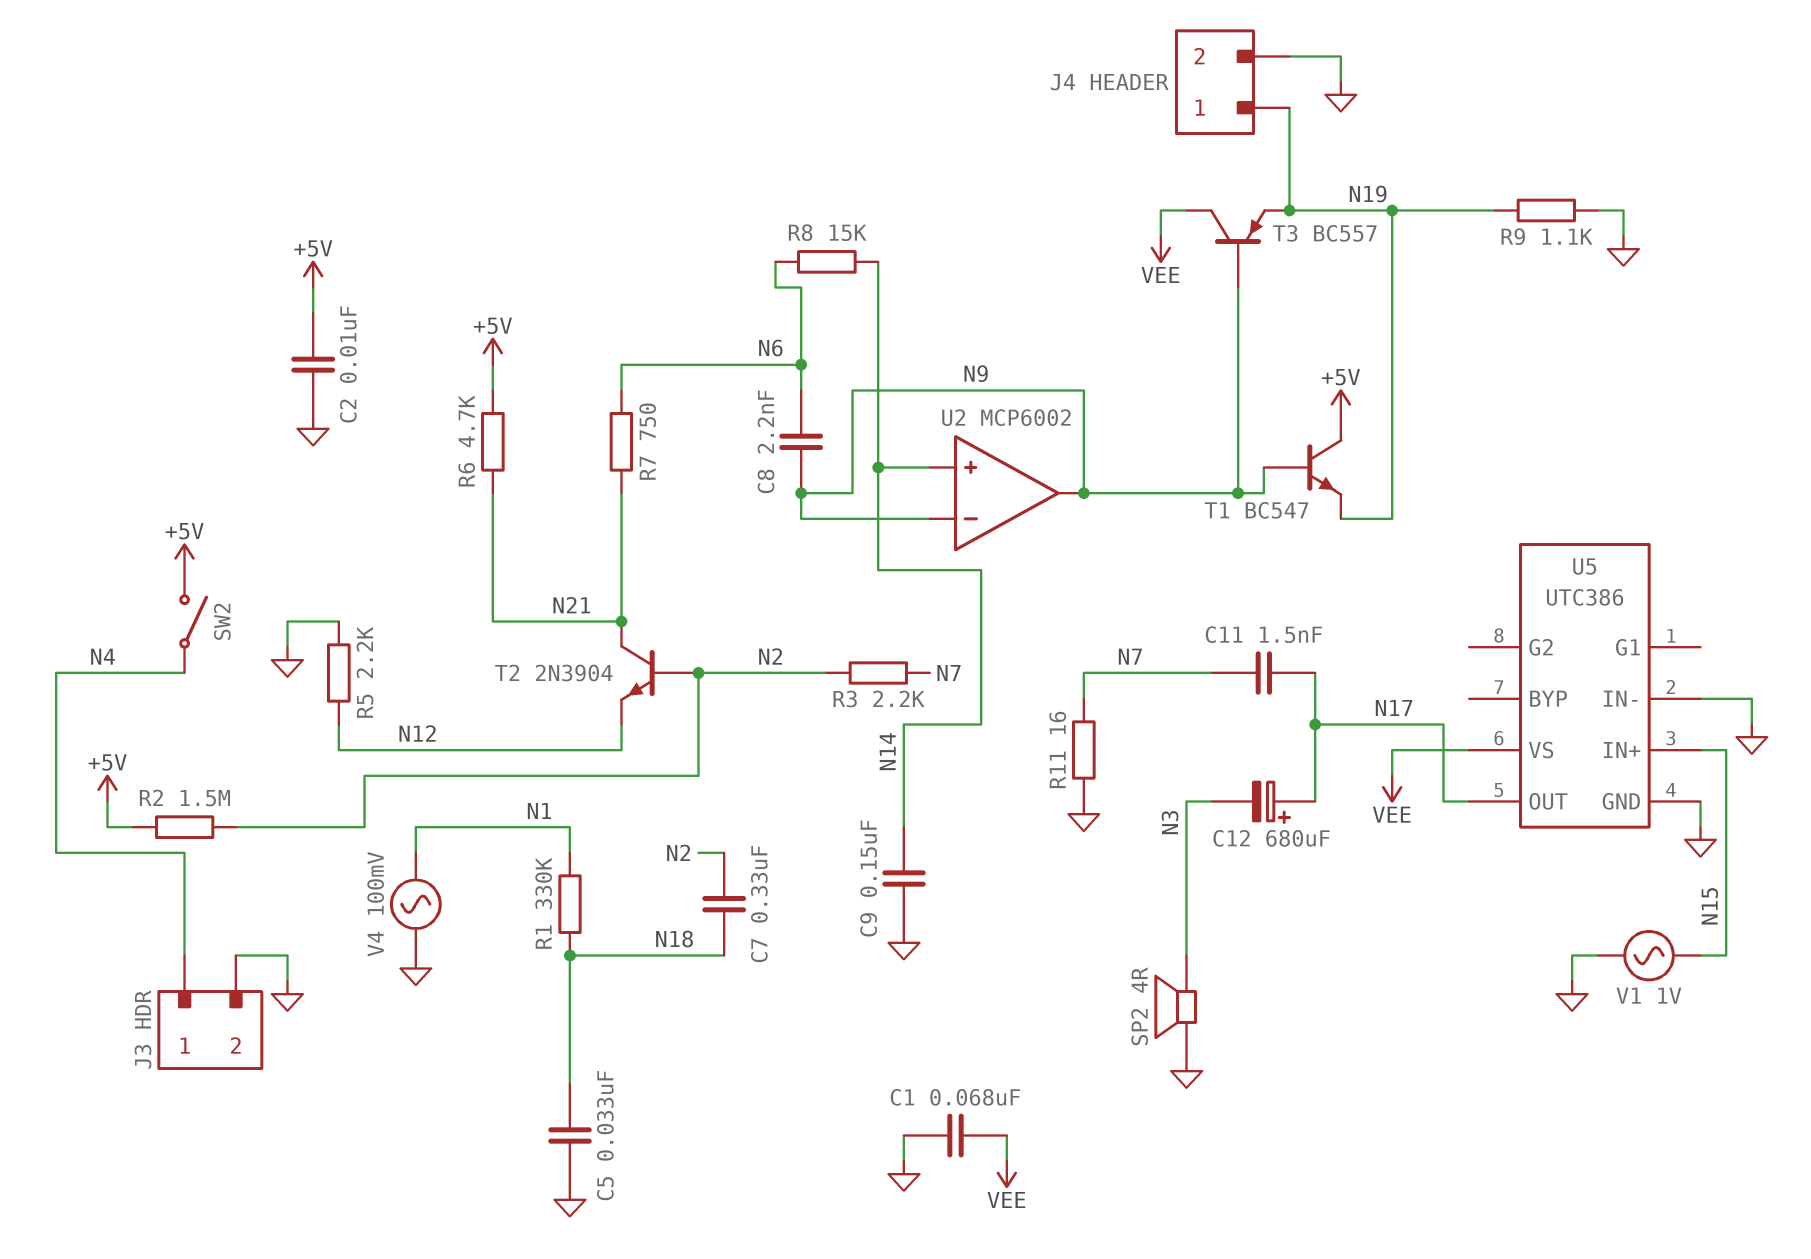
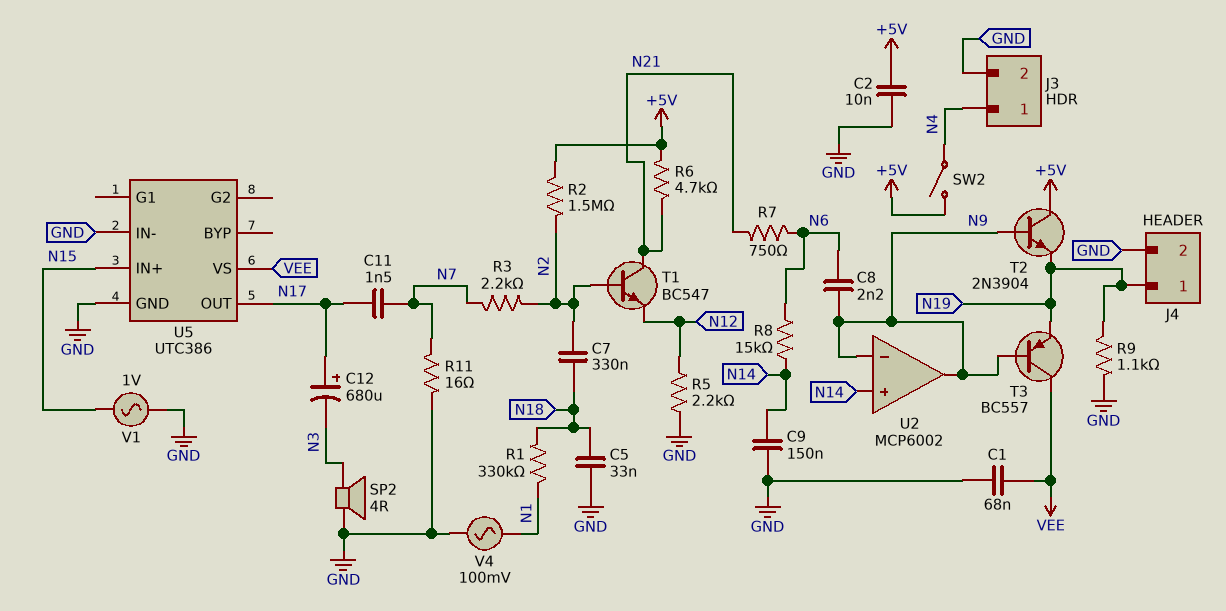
T1: NPN BC547 (B N9, C +5V, E N19) -> NPN BC547 (B N2, C N21, E N12)
T2: NPN 2N3904 (B N2, C N21, E N12) -> NPN 2N3904 (B N9, C +5V, E N19)

